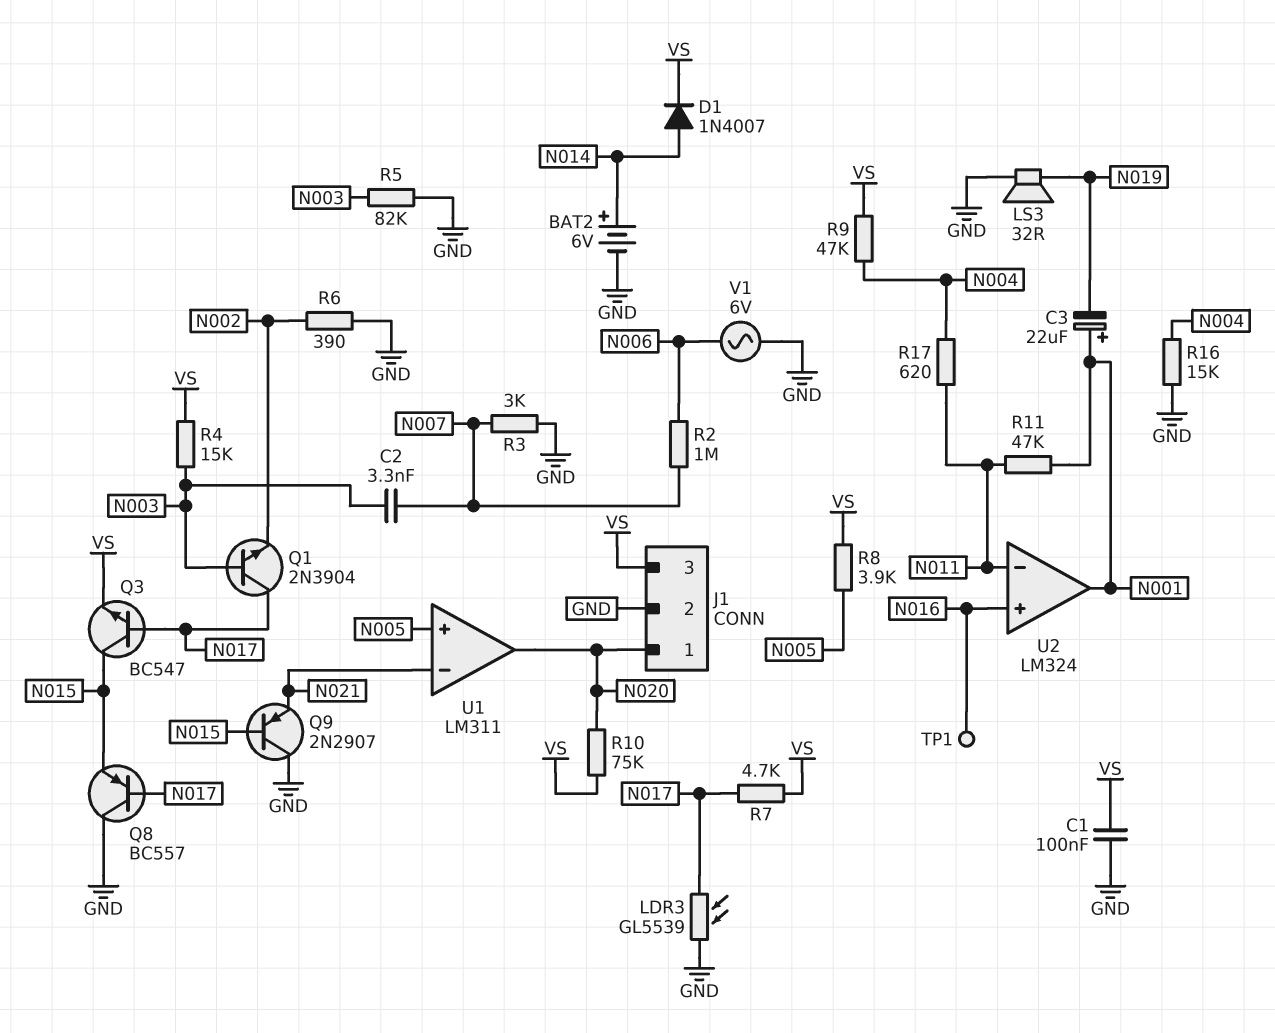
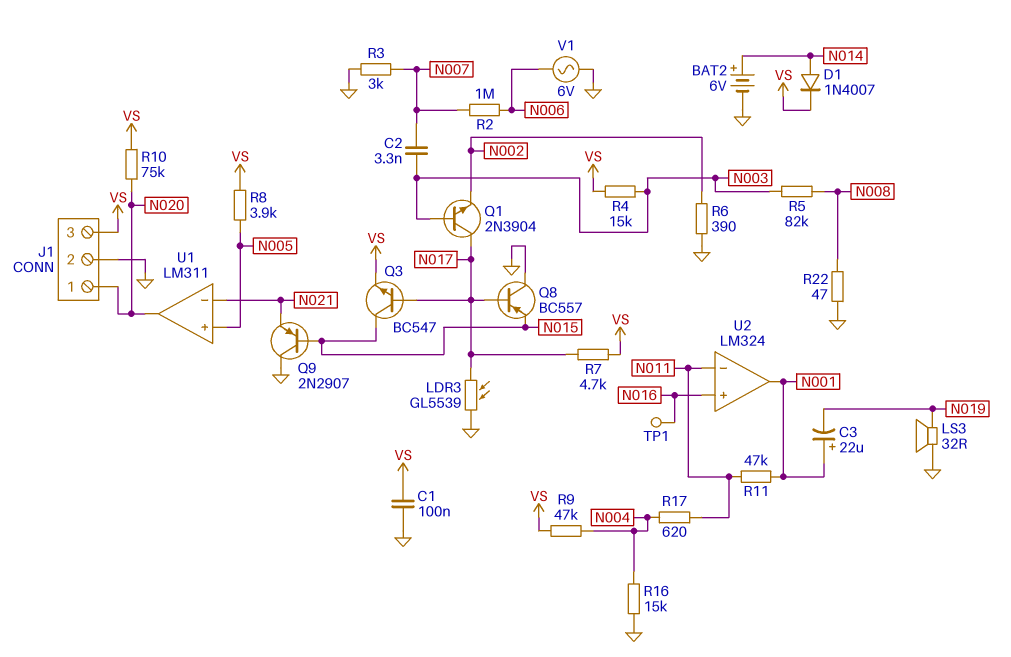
R5: 82k (GND, N003) -> 82k (N003, N008)
R22: none -> 47 (GND, N008)

